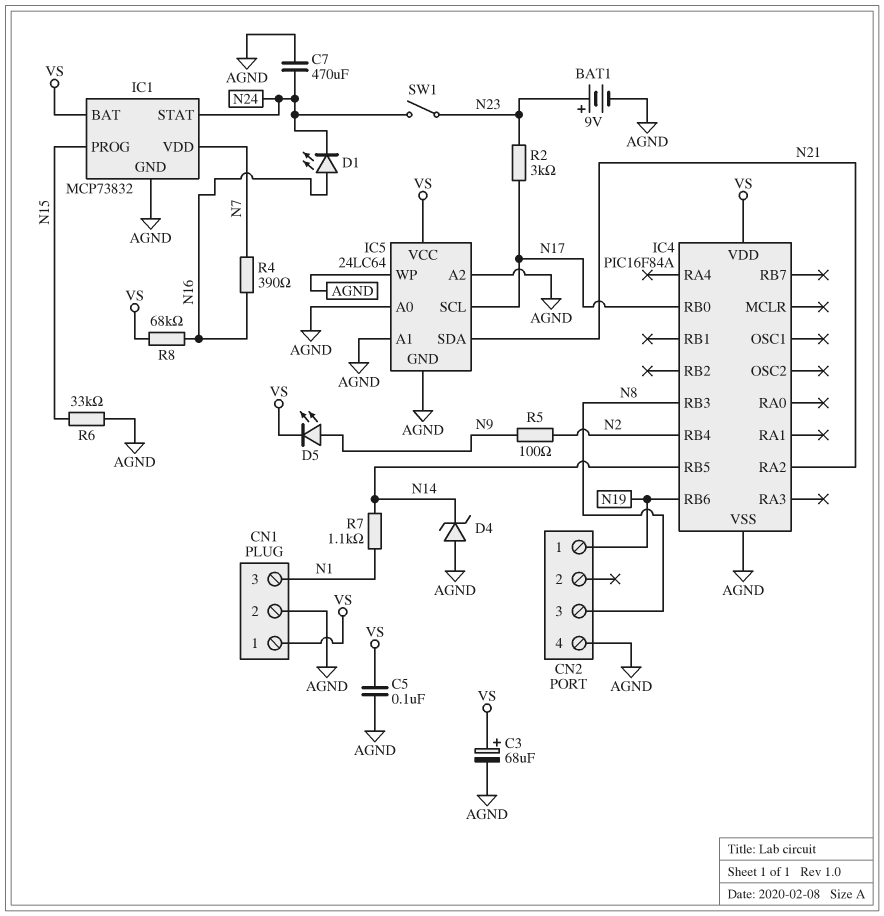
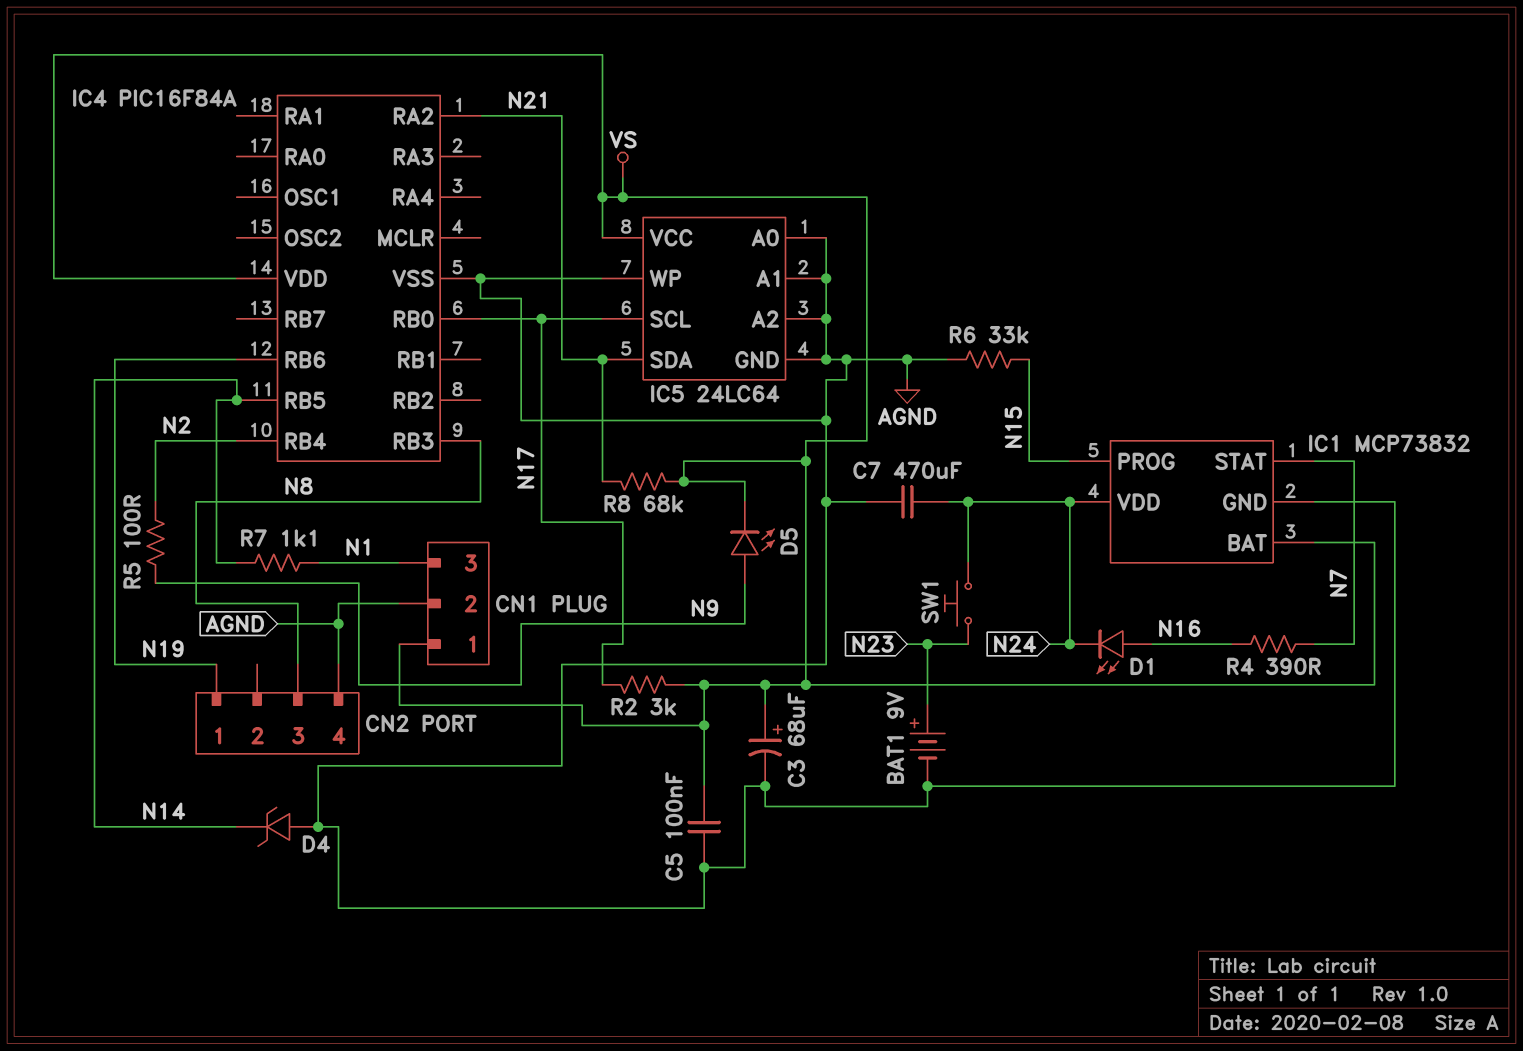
IC1 pin STAT: N24 -> N7
IC1 pin VDD: N7 -> N24
R2: 3k (N17, N23) -> 3k (N17, VS)
R8: 68k (N16, VS) -> 68k (N21, VS)
SW1: switch (N23, N24) -> button (N23, N24)

